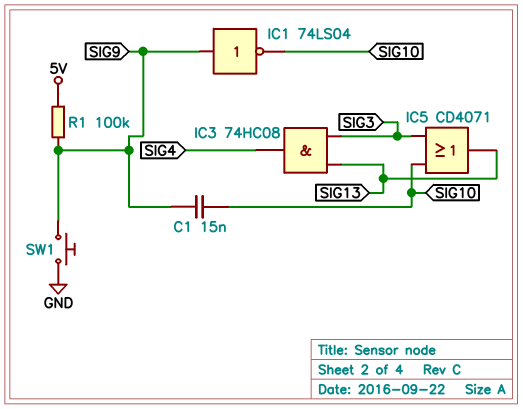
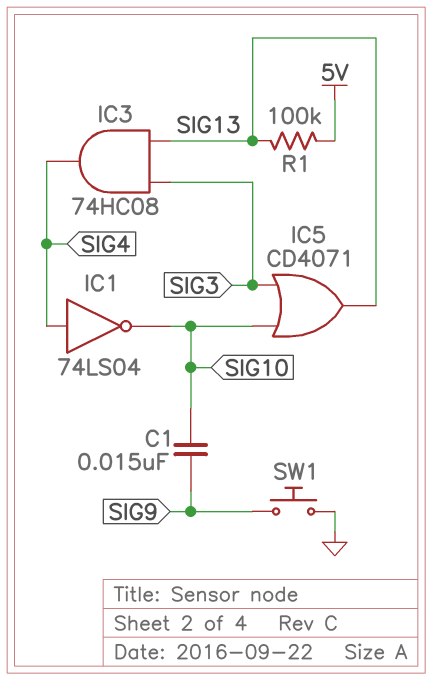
IC1: NOT 74LS04 (in SIG9, out SIG10) -> NOT 74LS04 (in SIG4, out SIG10)
R1: 100k (5V, SIG9) -> 100k (5V, SIG13)

